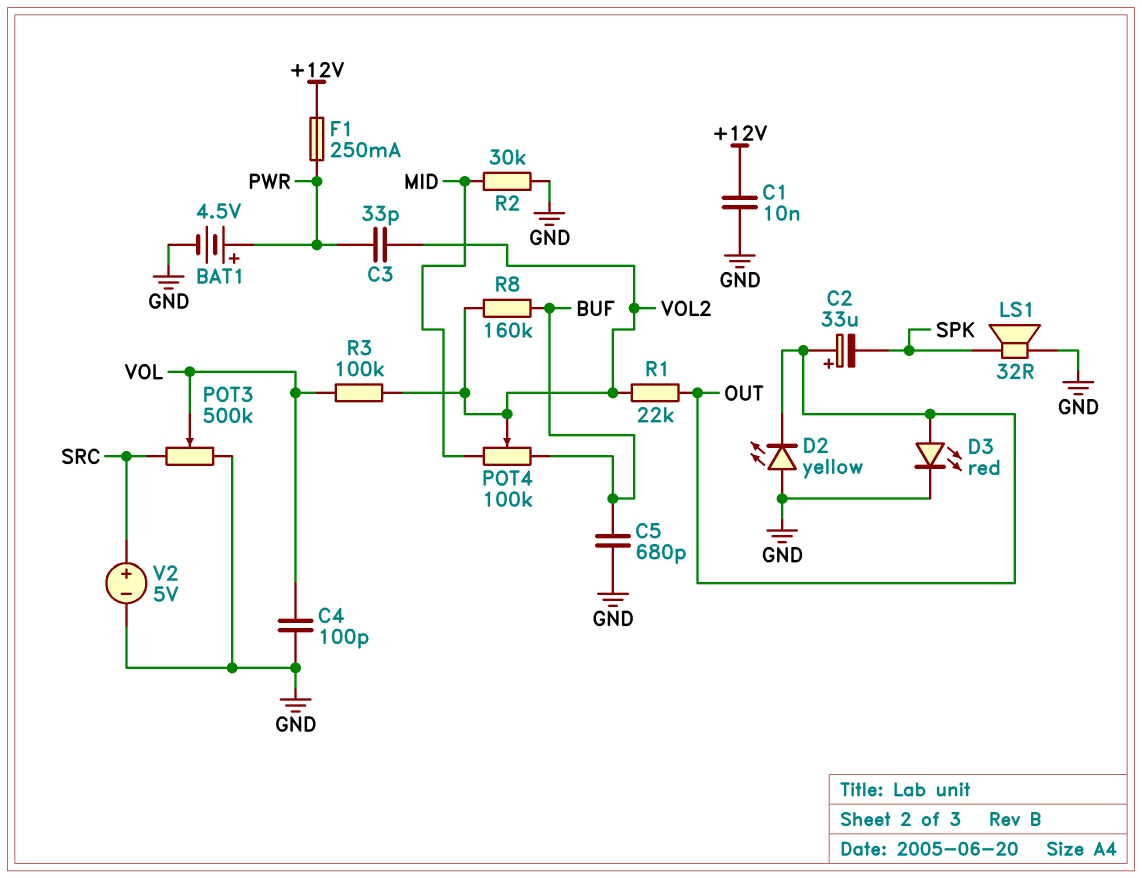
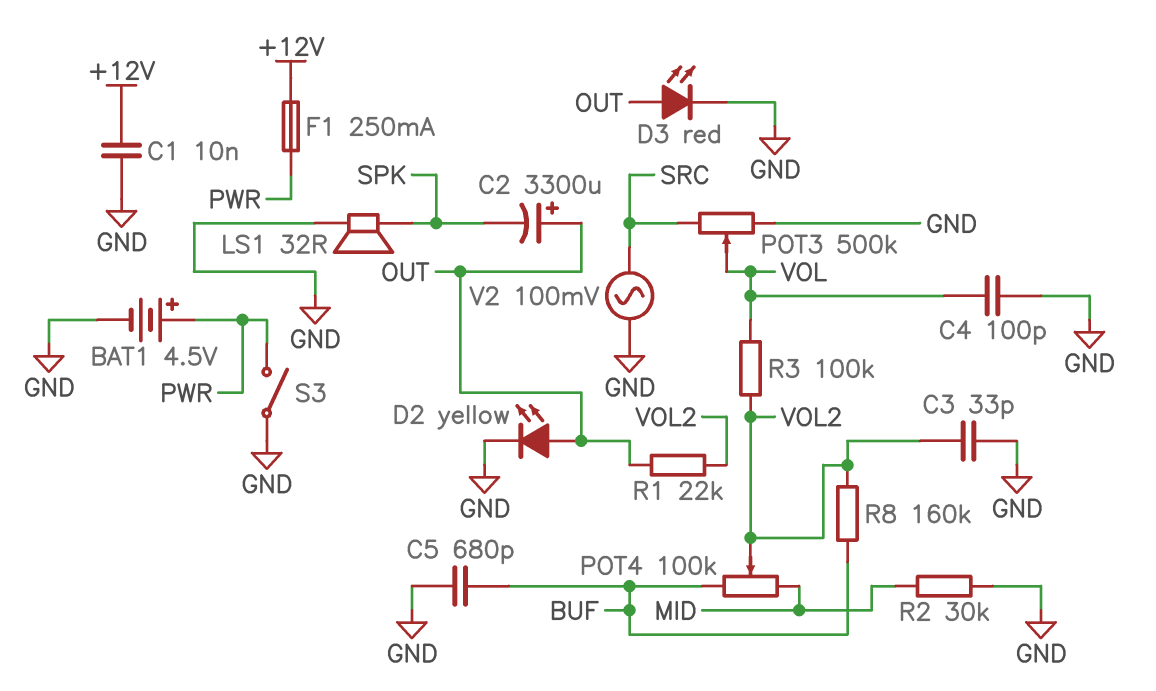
C2: 33uF (plus OUT, minus SPK) -> 3300uF (plus OUT, minus SPK)
C3: 33pF (PWR, VOL2) -> 33pF (GND, VOL2)
D2: LED yellow (A GND, K OUT) -> LED yellow (A OUT, K GND)
S3: none -> switch (GND, PWR)
V2: 5V (plus SRC, minus GND) -> AC 100mV (GND, SRC)

